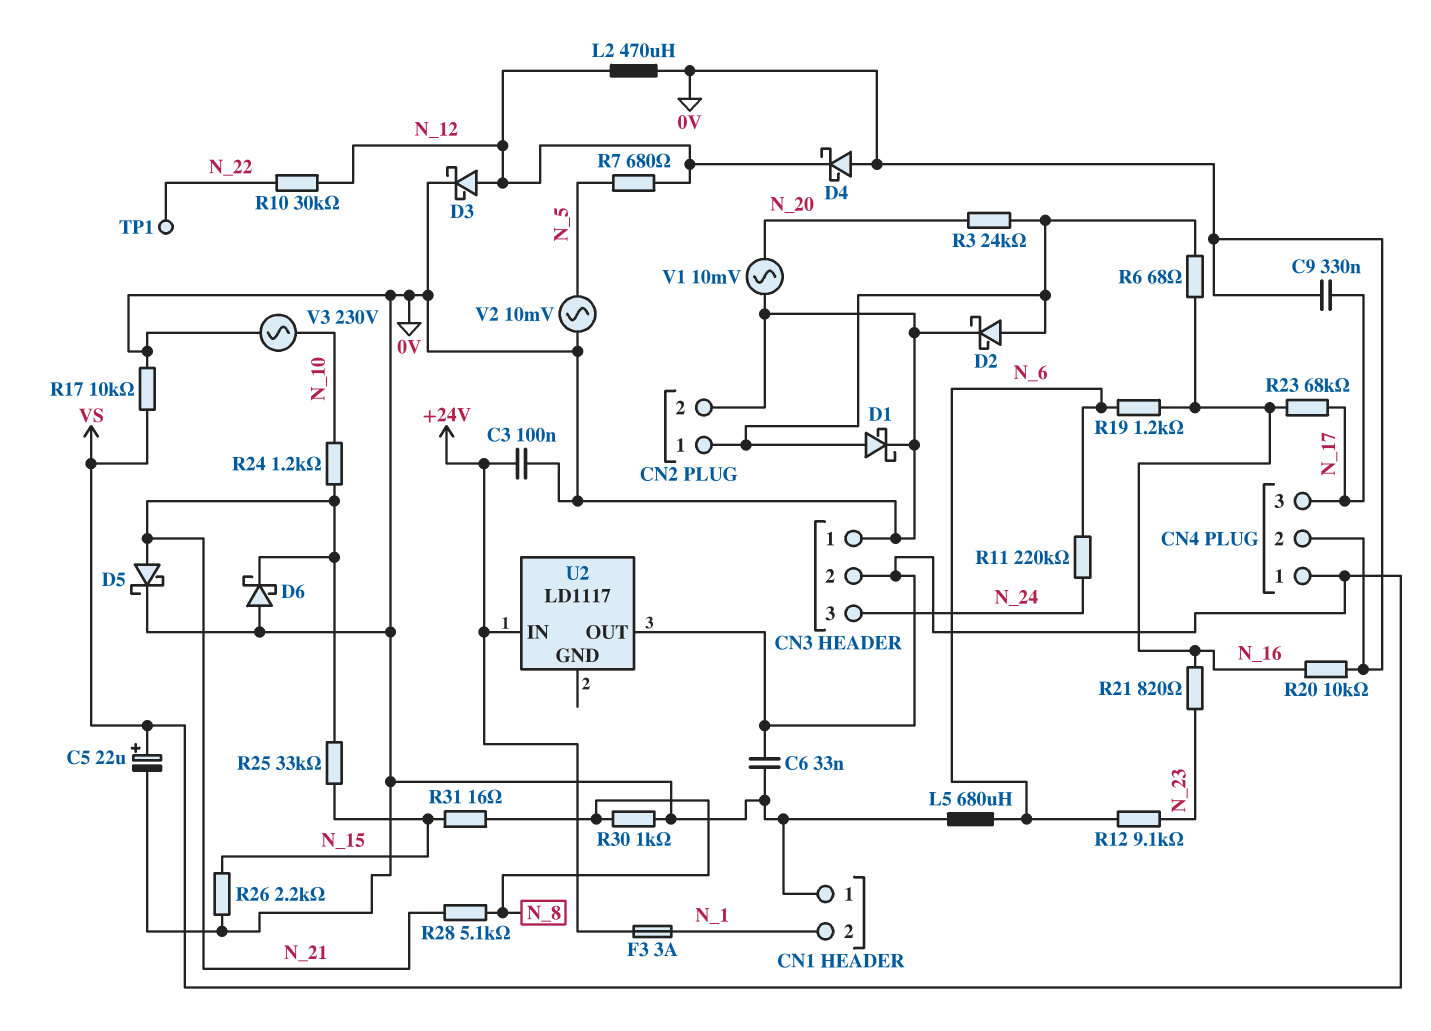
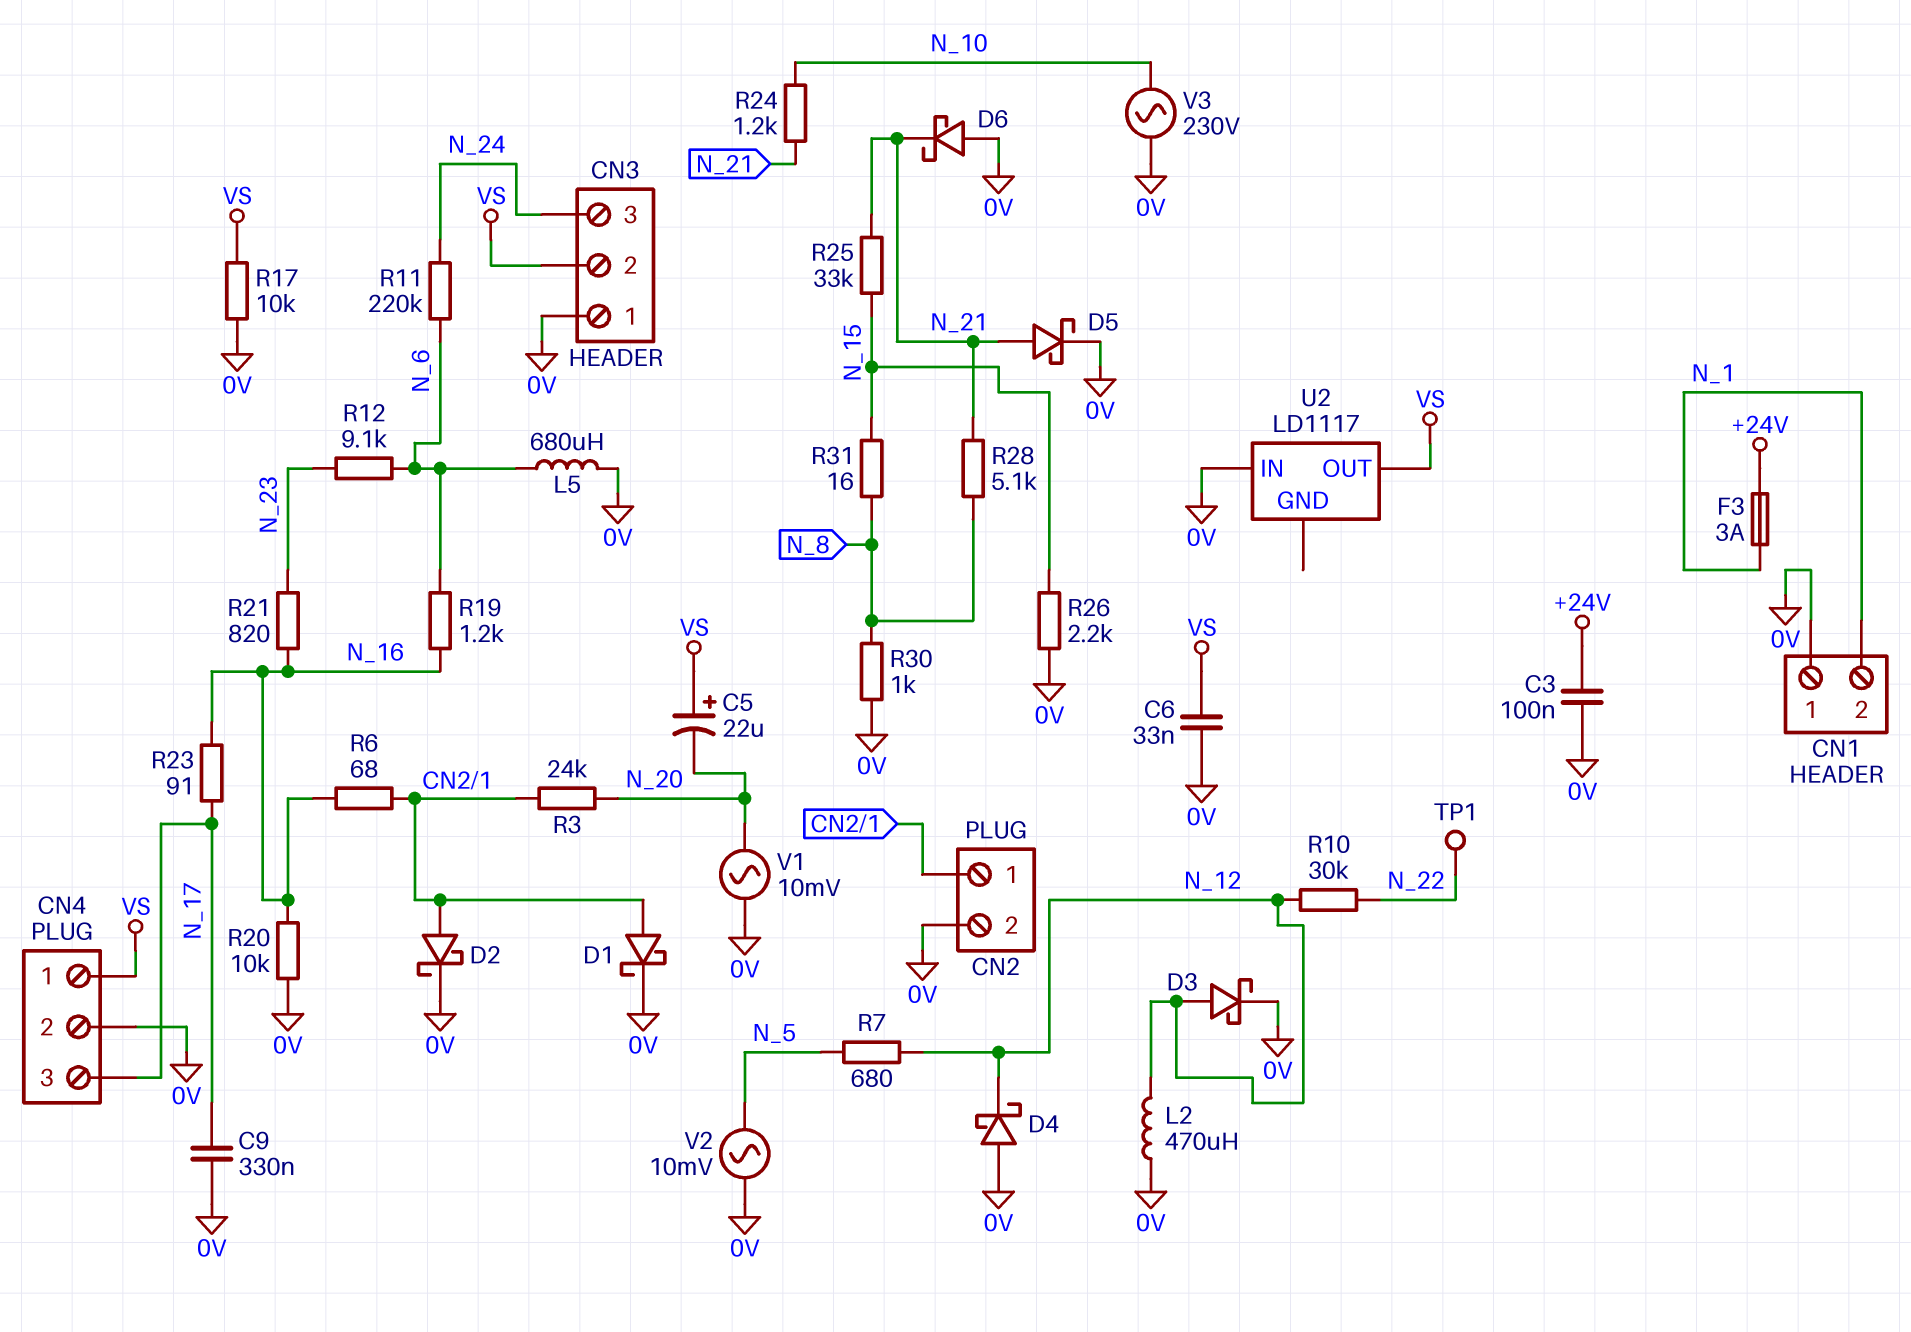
C5: 22uF (plus VS, minus 0V) -> 22uF (plus VS, minus N_20)
R23: 68k (N_16, N_17) -> 91 (N_16, N_17)
U2 pin IN: +24V -> 0V

